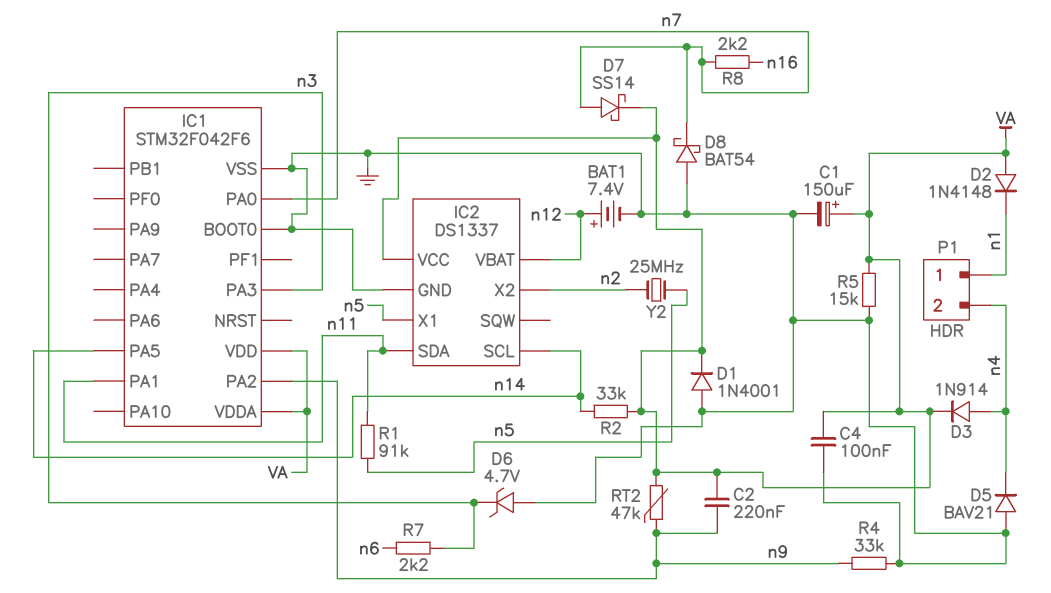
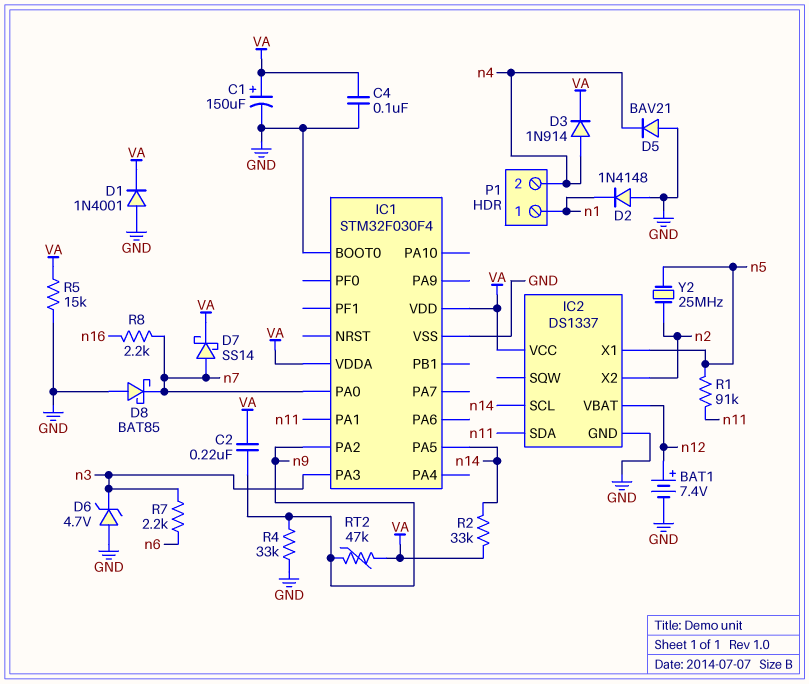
D2: diode 1N4148 (A VA, K n1) -> diode 1N4148 (A GND, K n1)
D8: schottky BAT54 (A GND, K n7) -> schottky BAT85 (A GND, K n7)
IC1: STM32F042F6 -> STM32F030F4

